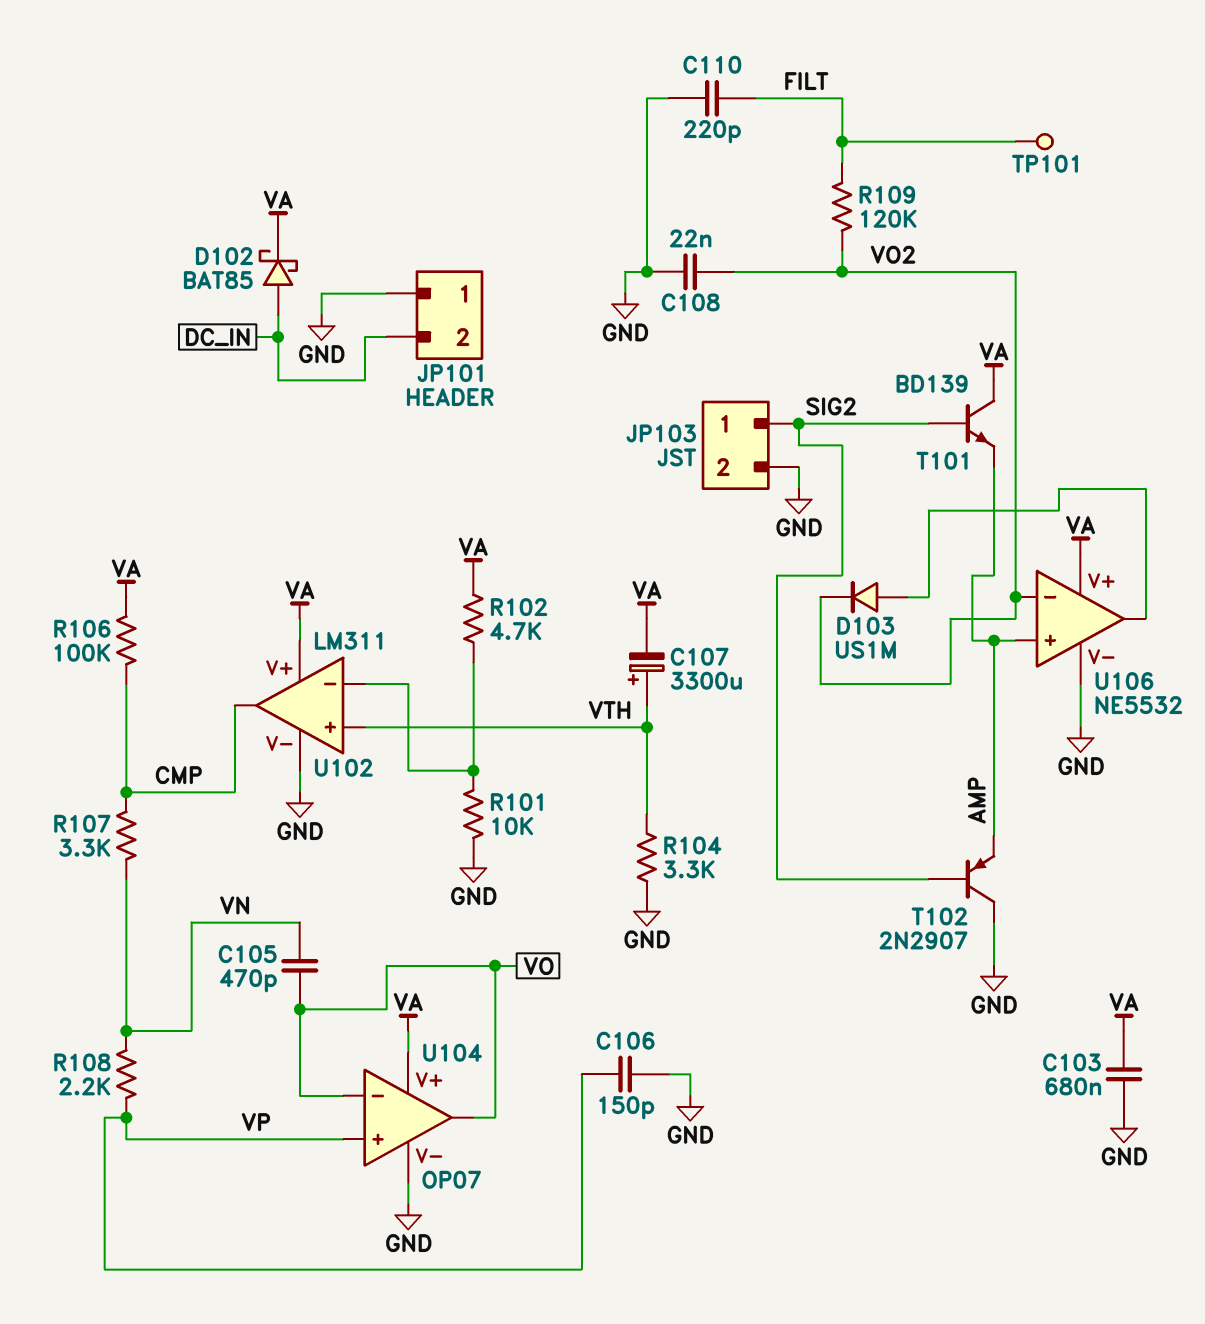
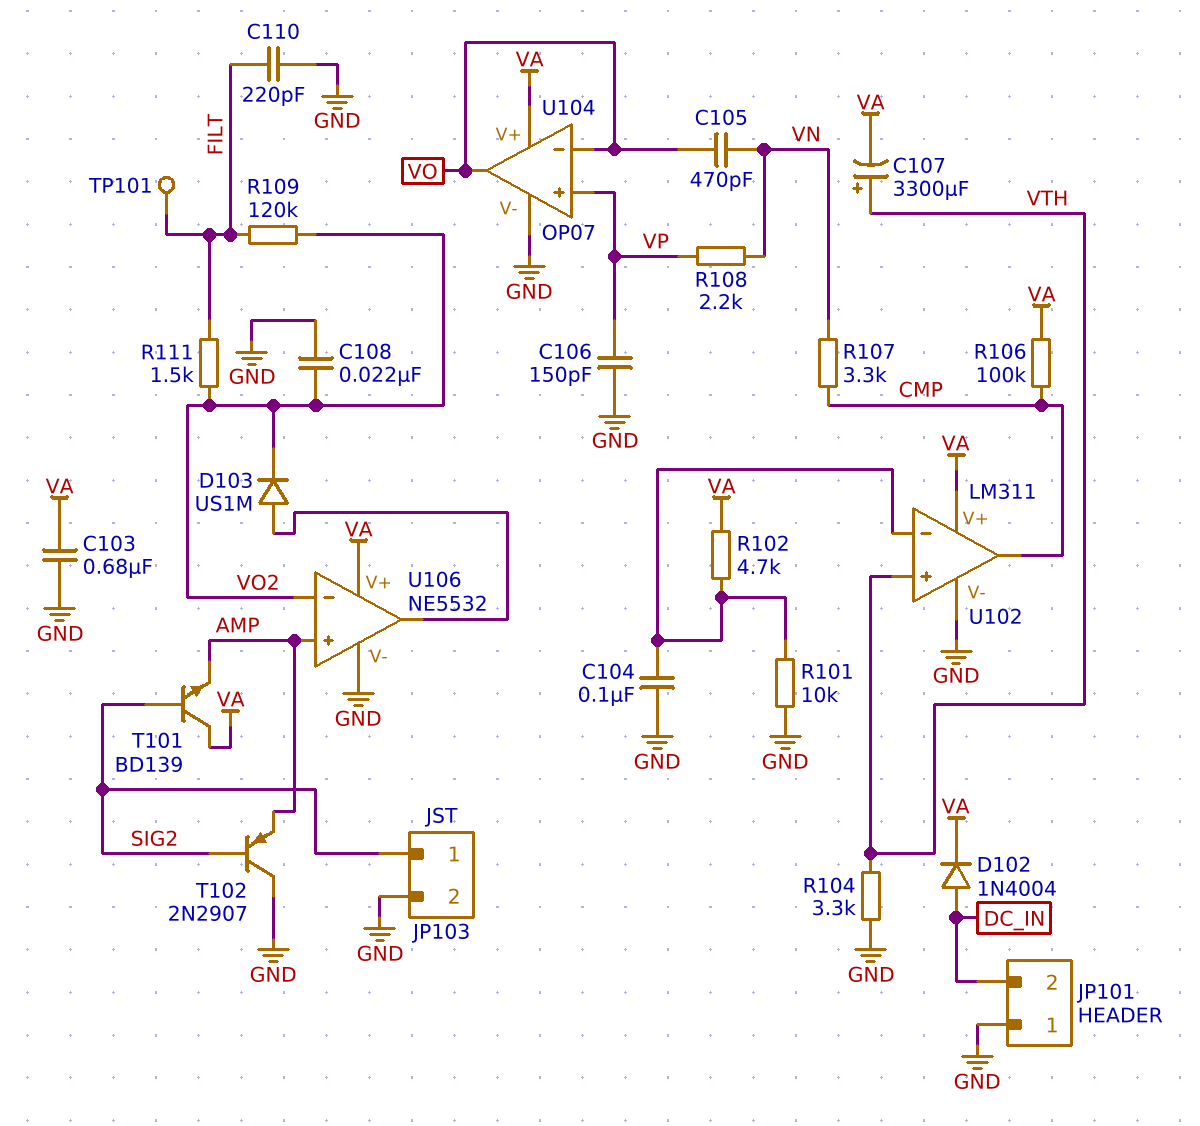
C104: none -> 100nF (GND, U102/in-)
D102: schottky BAT85 (A DC_IN, K VA) -> diode 1N4004 (A DC_IN, K VA)
R111: none -> 1.5k (FILT, VO2)

